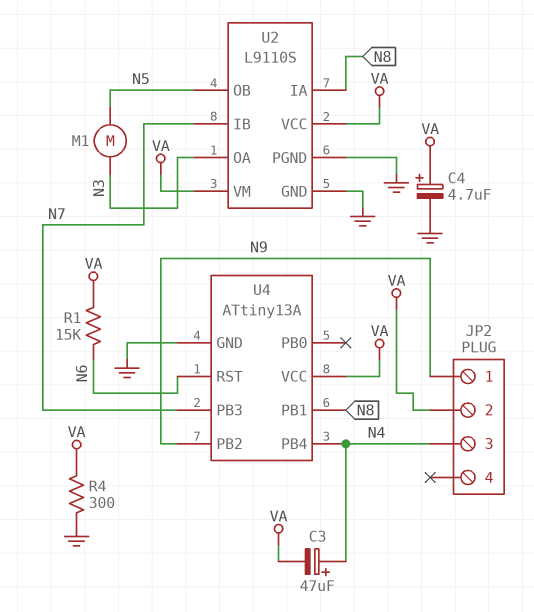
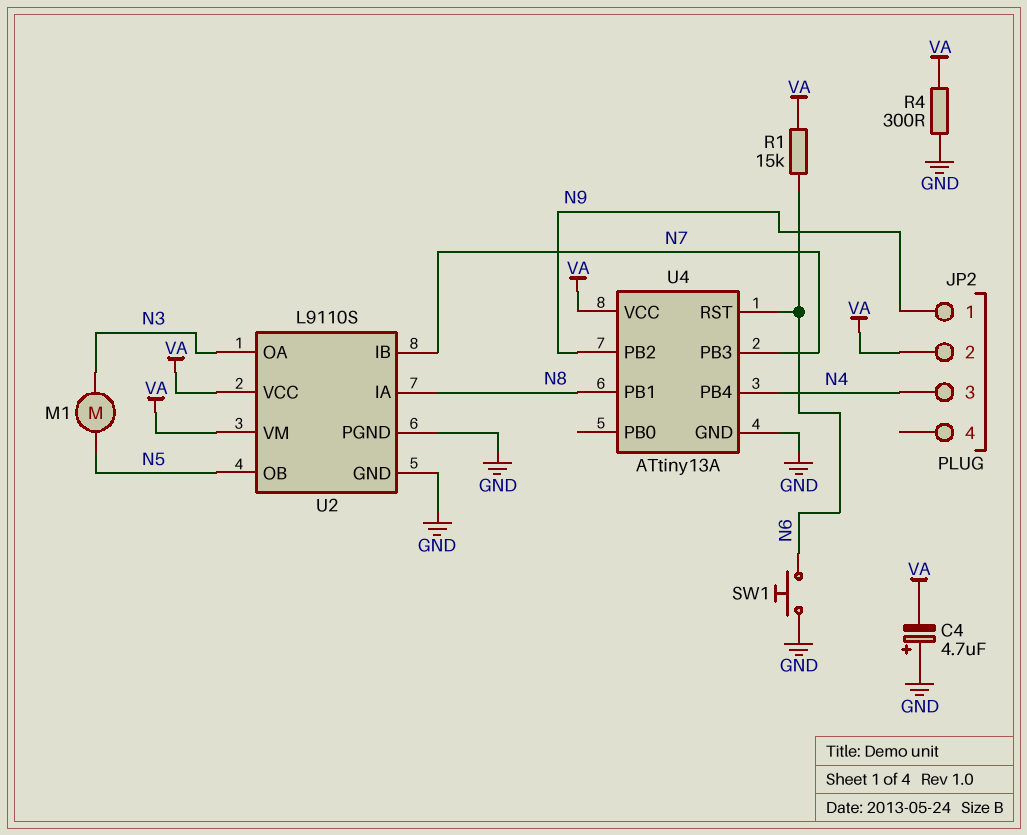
C3: 47uF (plus N4, minus VA) -> none
C4: 4.7uF (plus VA, minus GND) -> 4.7uF (plus GND, minus VA)
SW1: none -> button (GND, N6)

